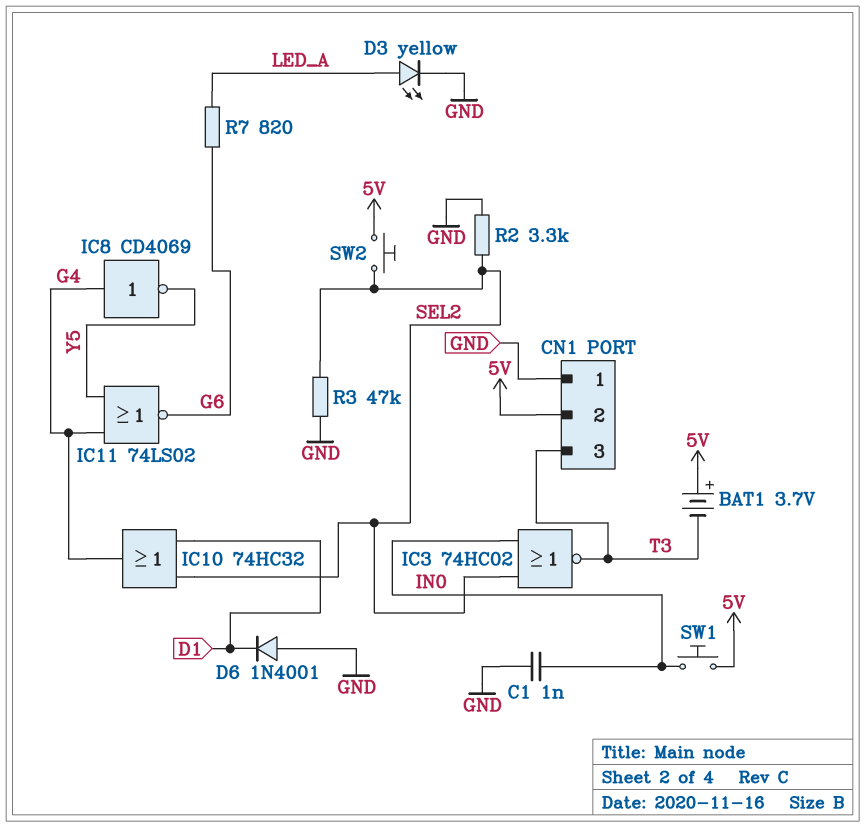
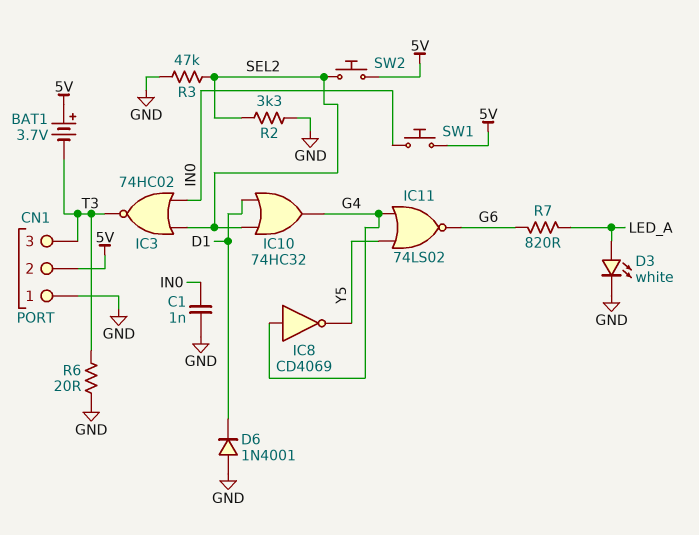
D3: LED yellow (A LED_A, K GND) -> LED white (A LED_A, K GND)
R6: none -> 20 (GND, T3)

